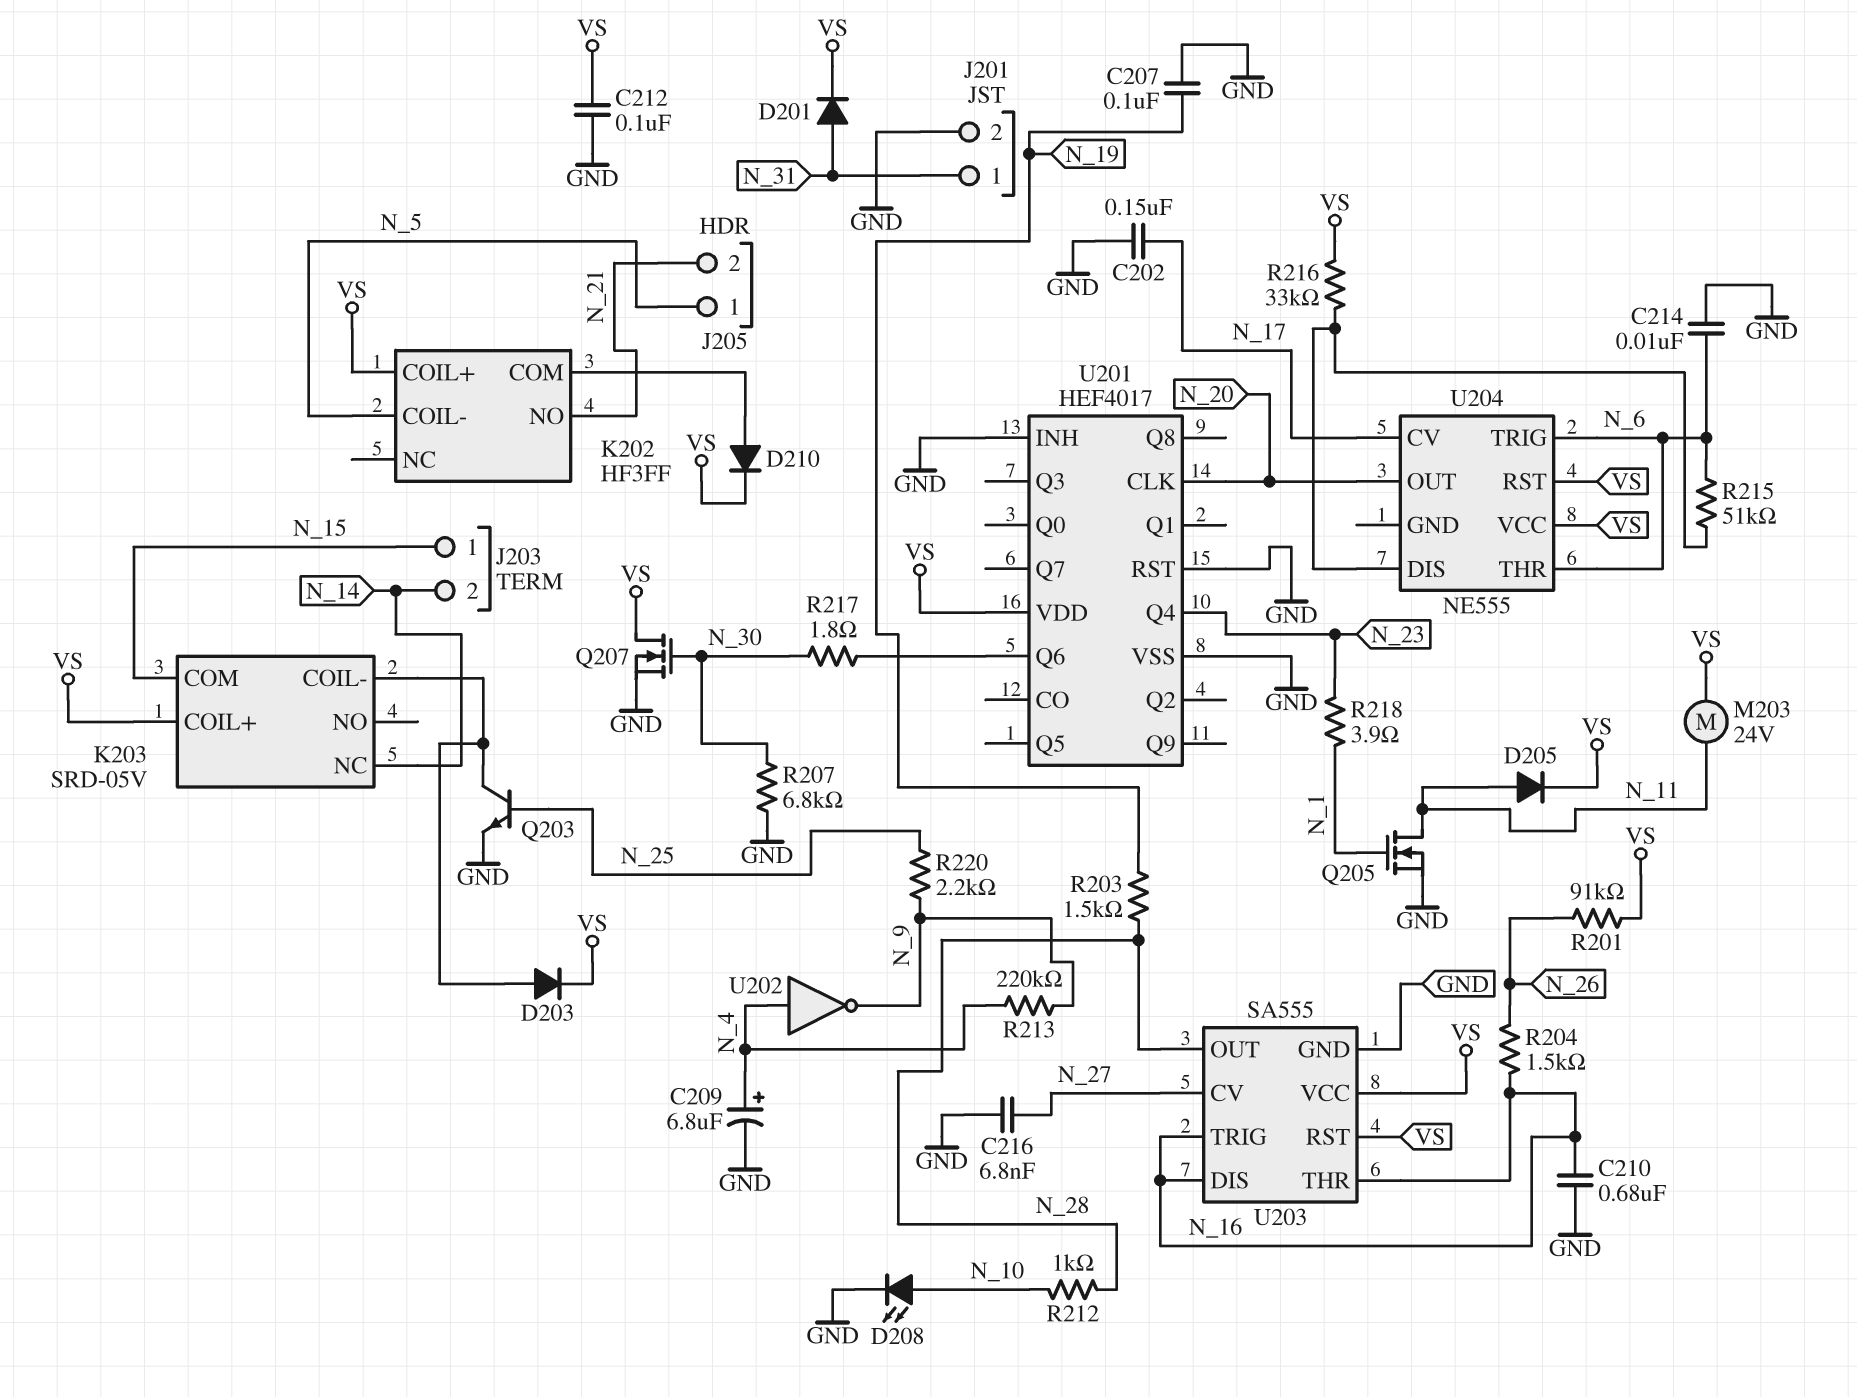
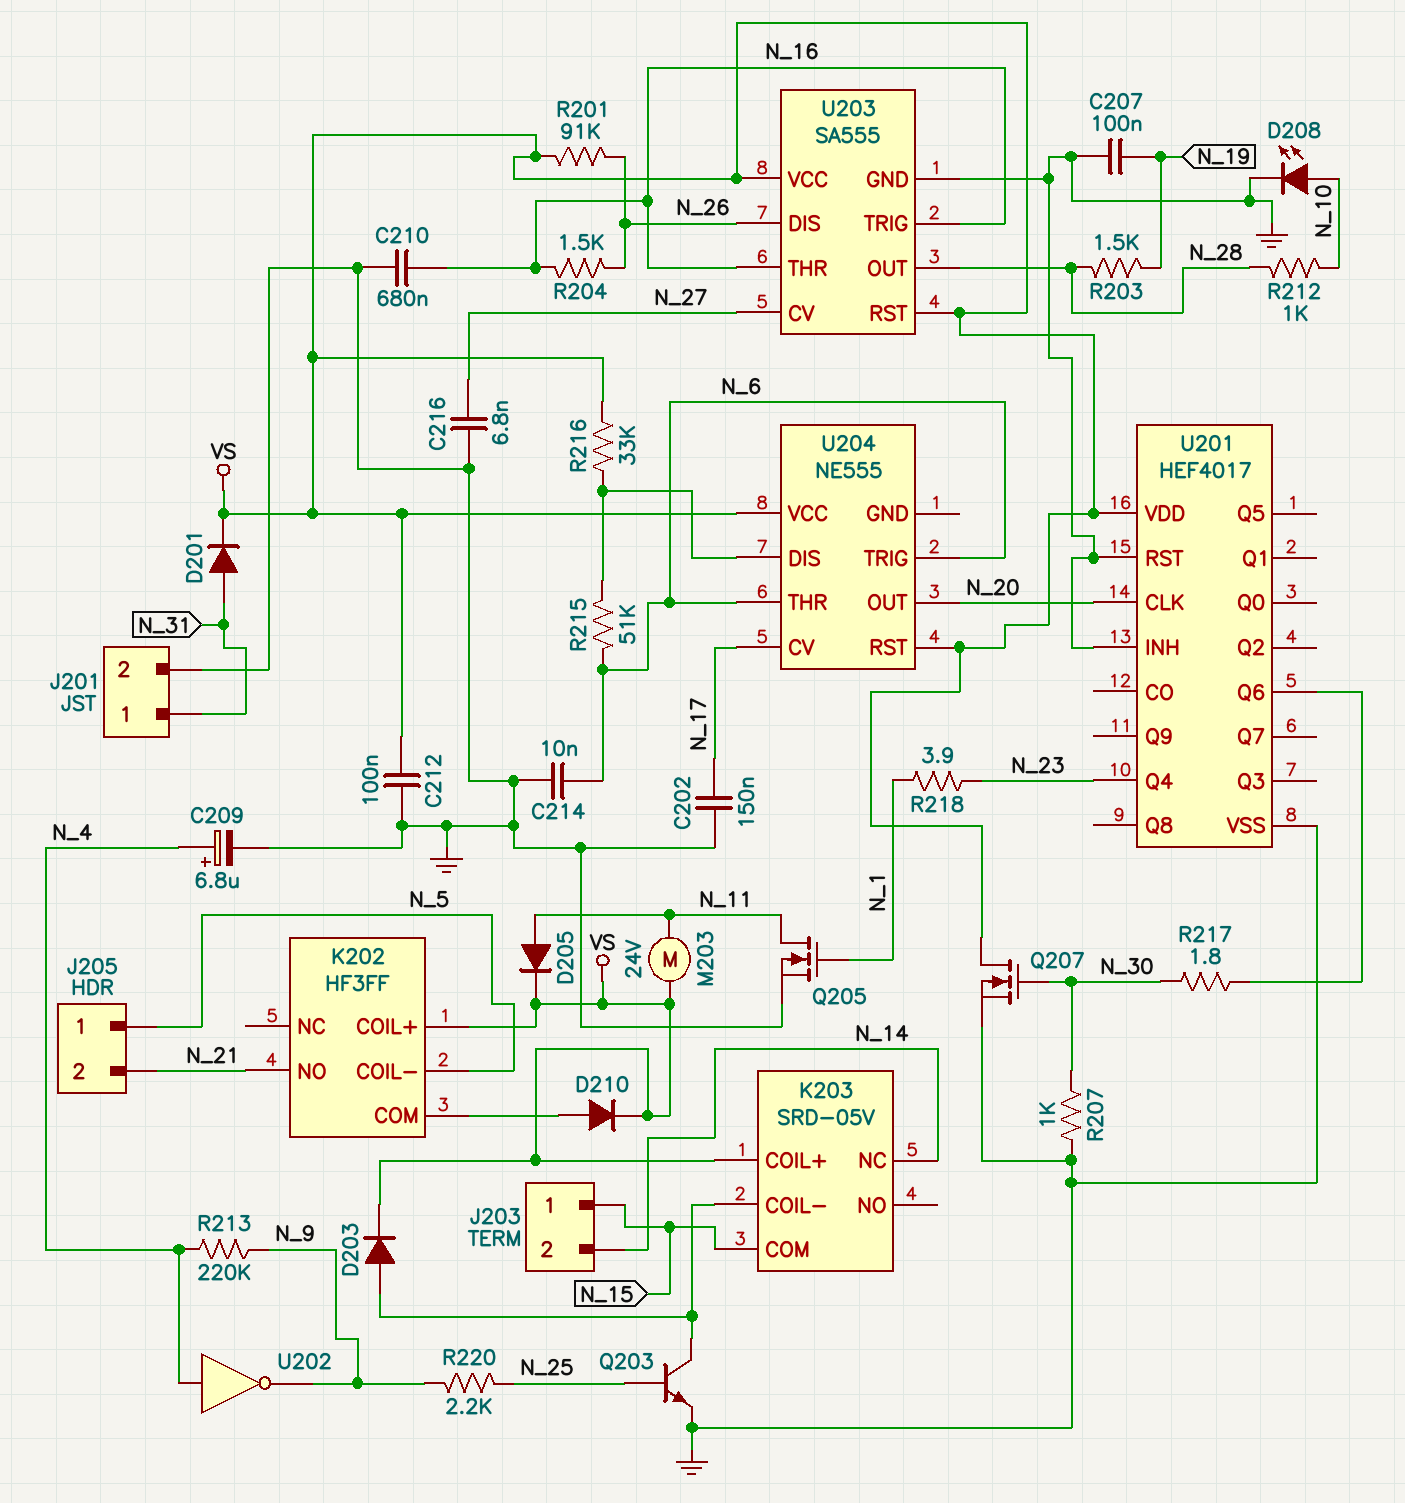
R207: 6.8k (GND, N_30) -> 1k (GND, N_30)
U203 pin DIS: N_16 -> N_26

